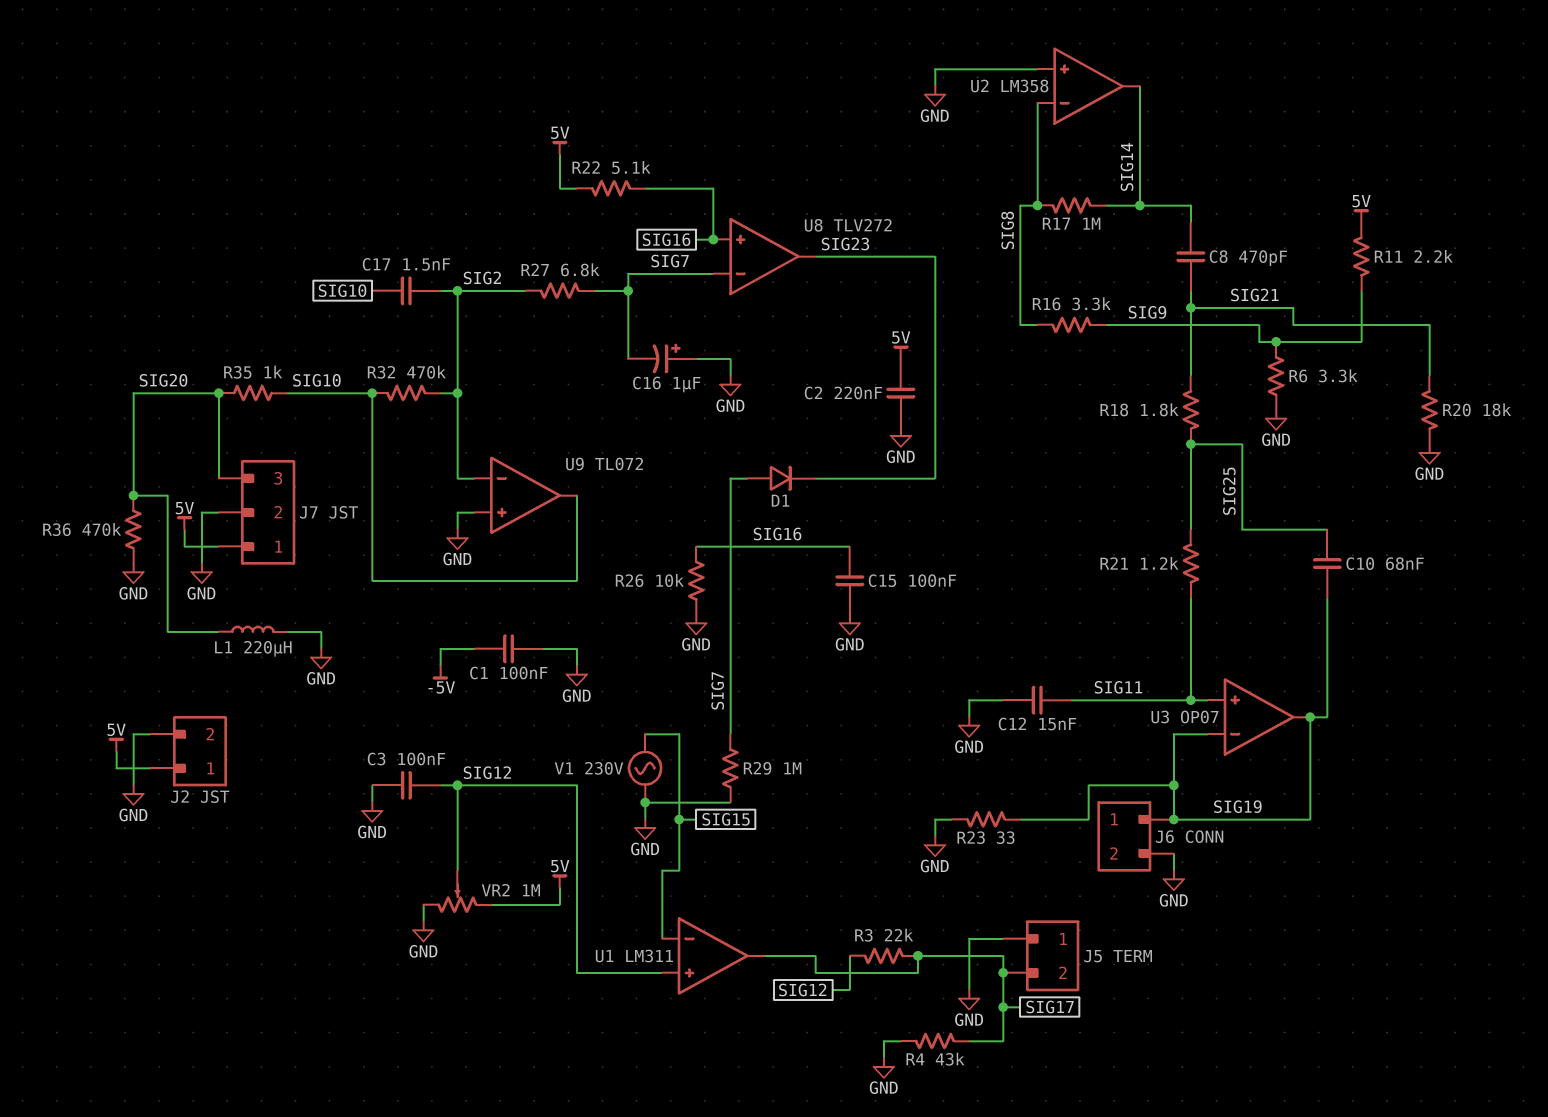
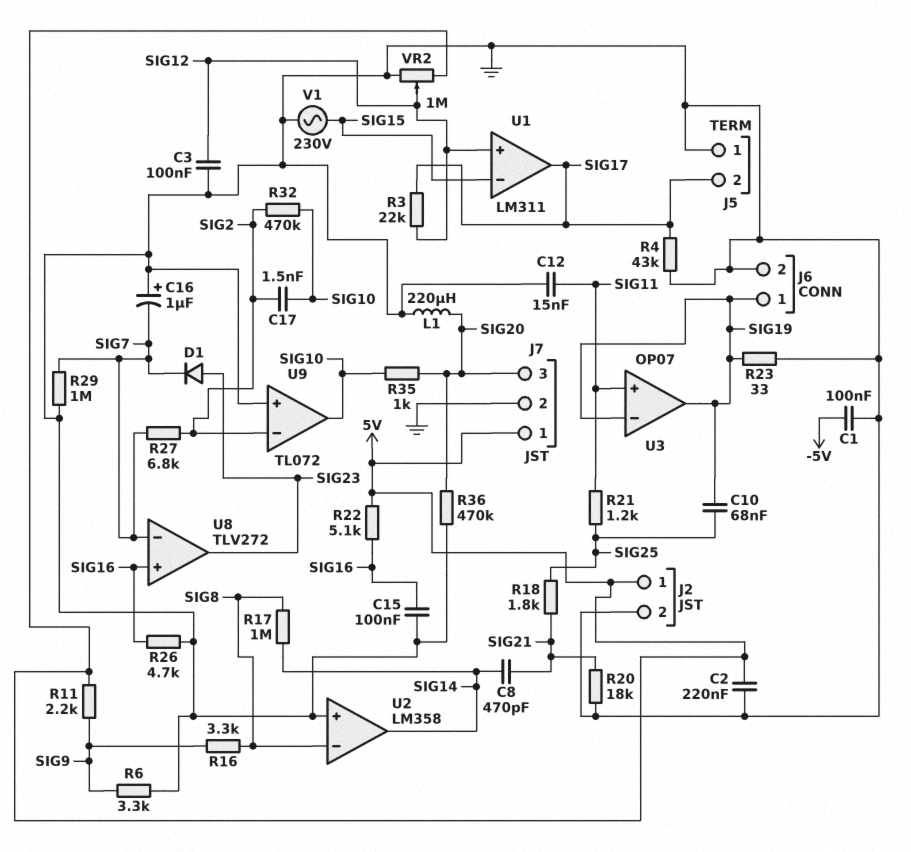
D1: diode (A SIG7, K SIG23) -> diode (A SIG23, K SIG7)
R26: 10k (GND, SIG16) -> 4.7k (GND, SIG16)

